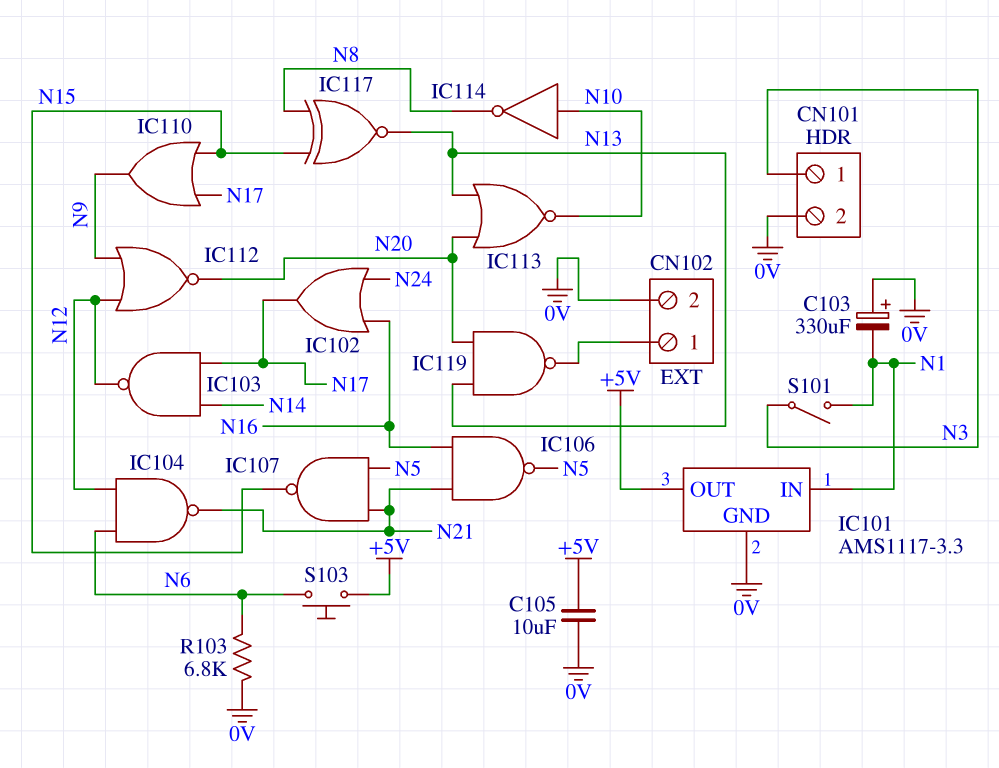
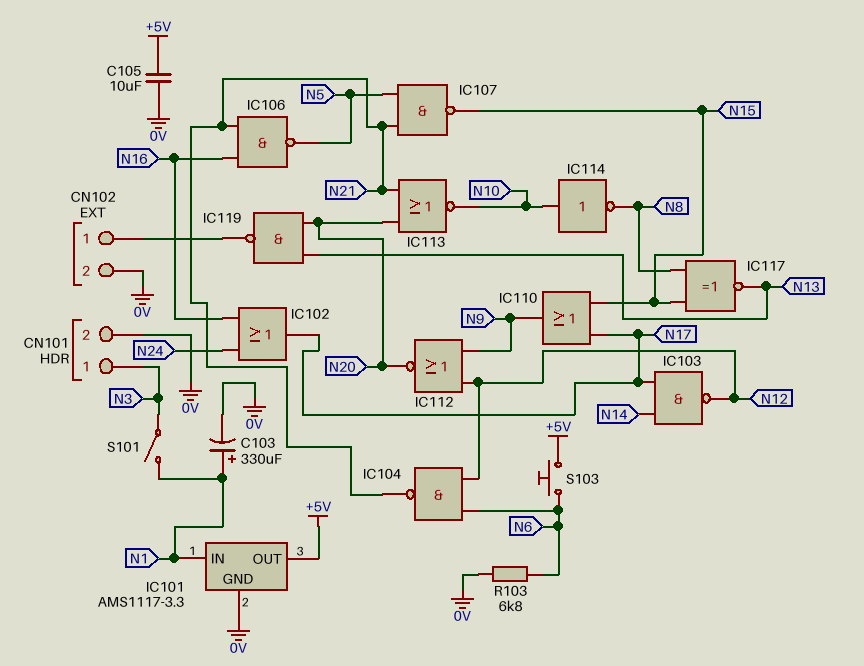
C103: 330uF (plus 0V, minus N1) -> 330uF (plus N1, minus 0V)
IC113: NOR (in N13, in N20, out N10) -> NOR (in N20, in N21, out N10)

